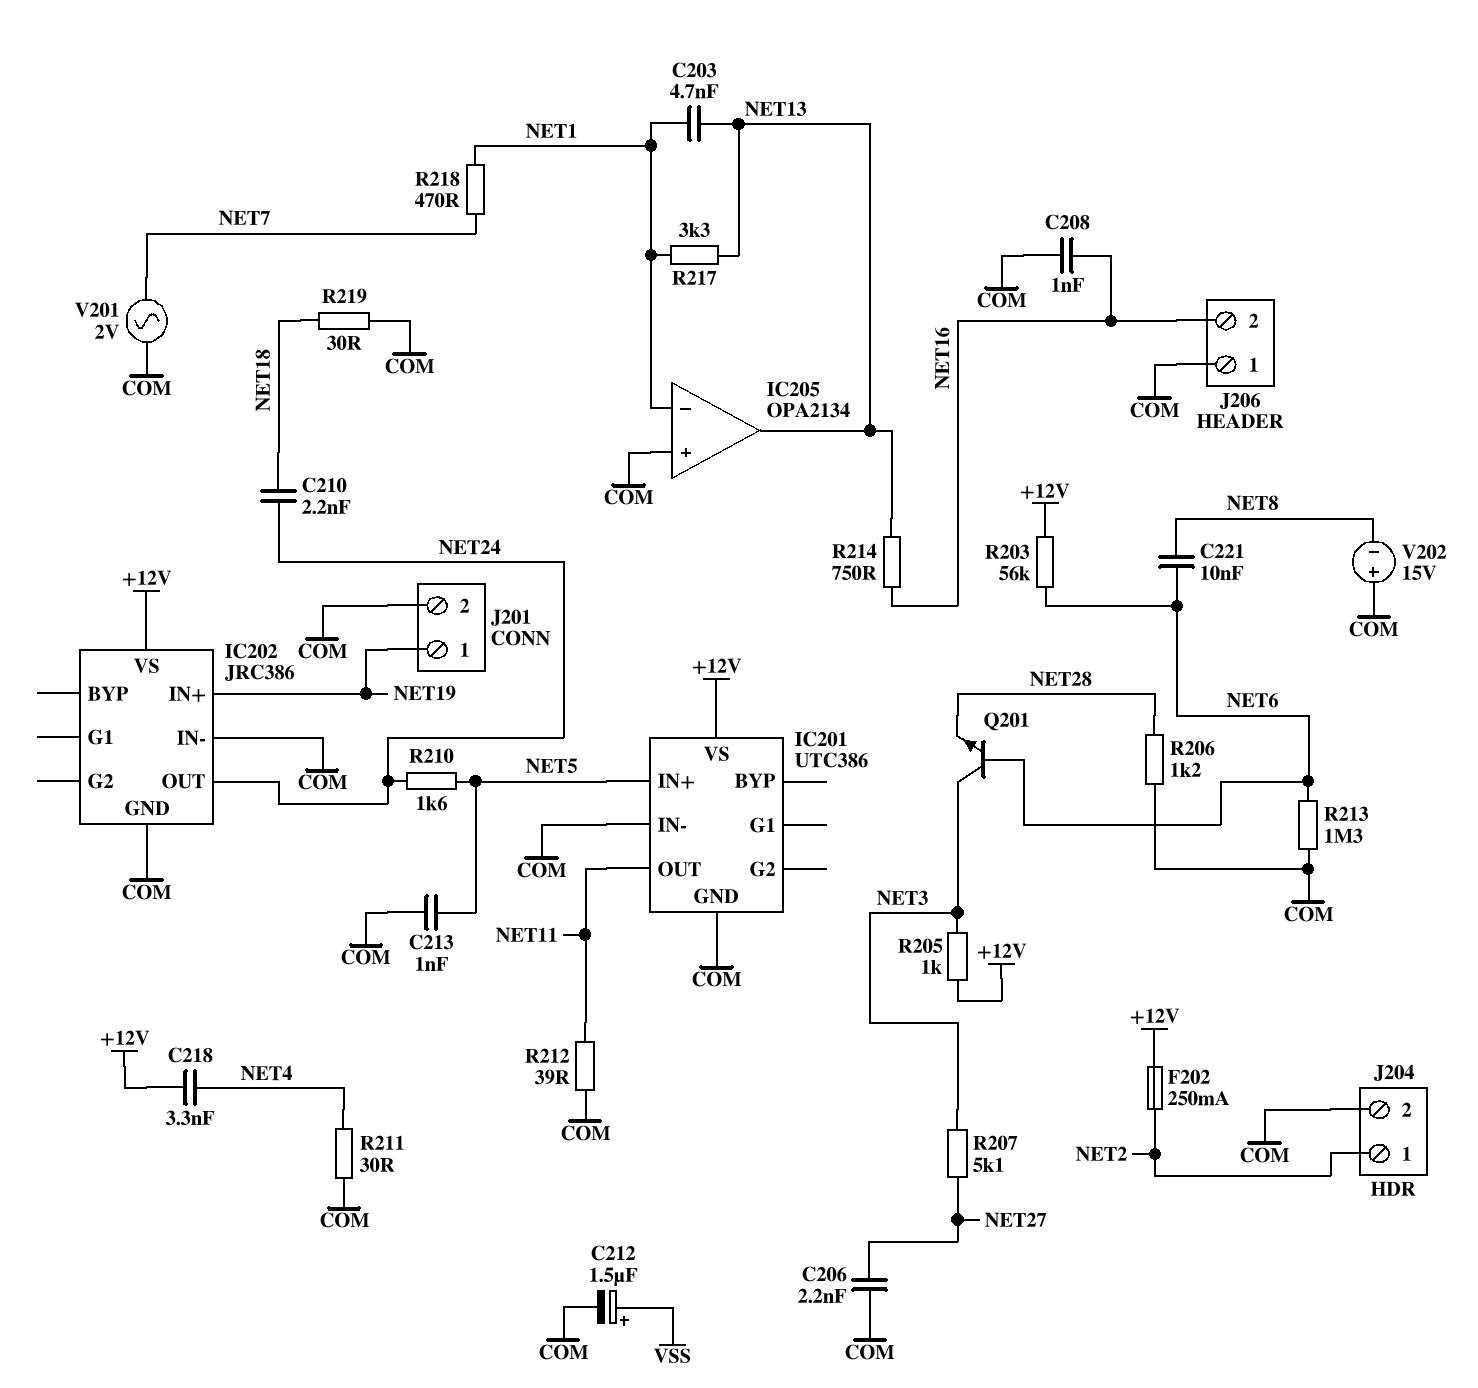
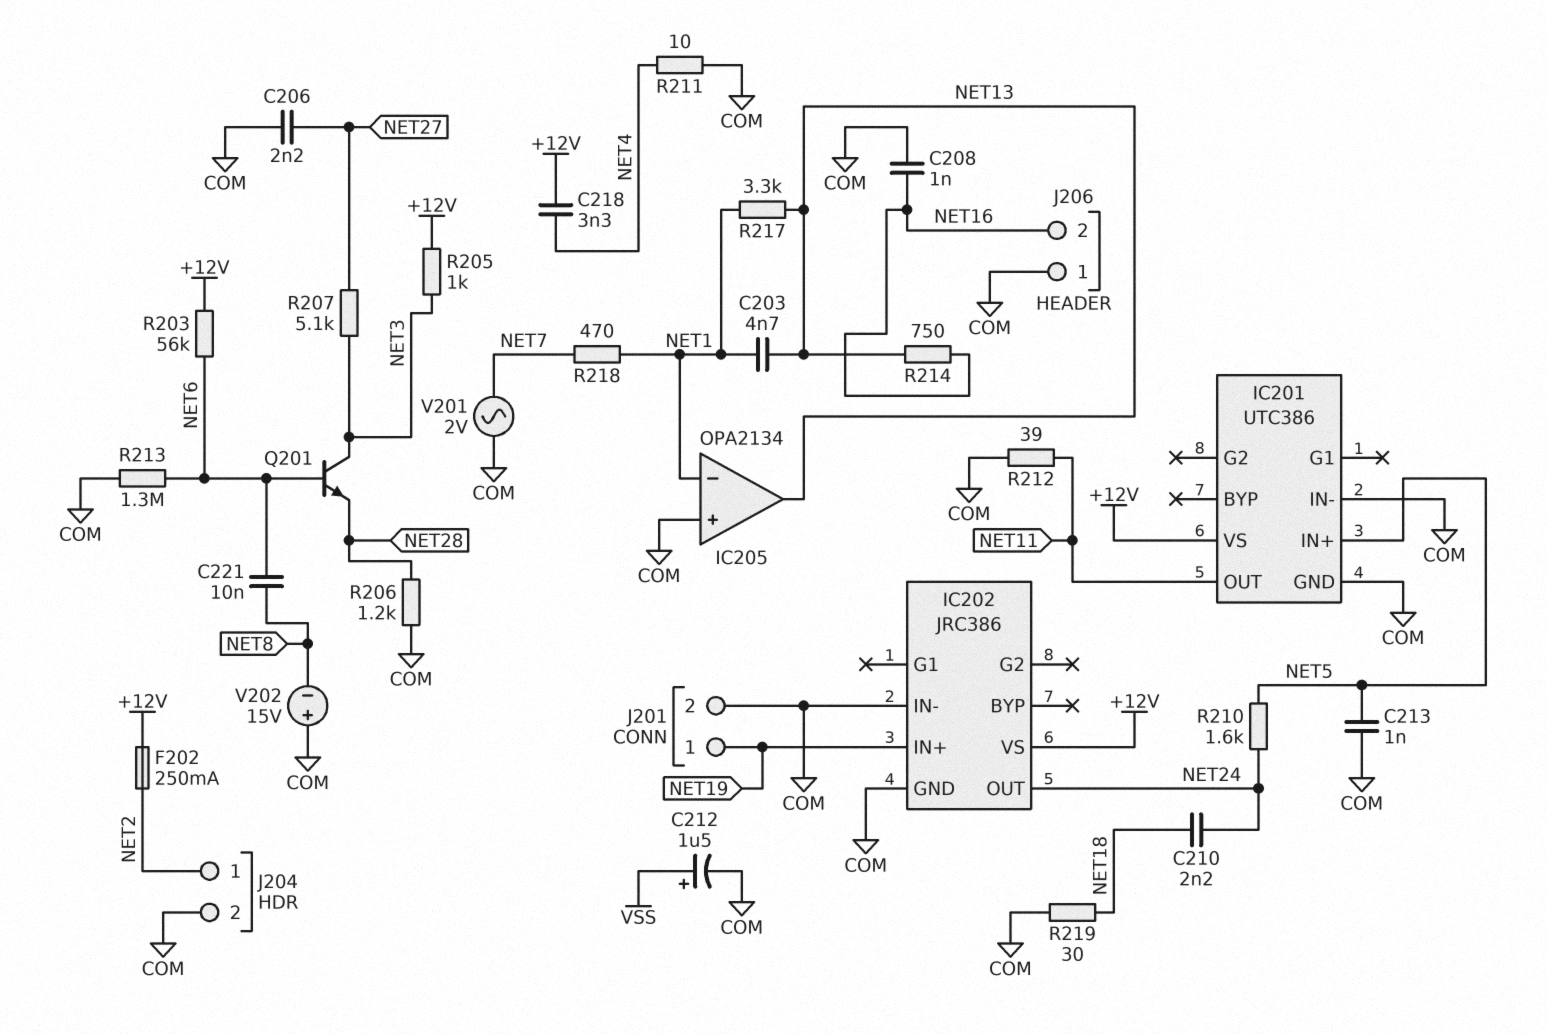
R211: 30 (COM, NET4) -> 10 (COM, NET4)

